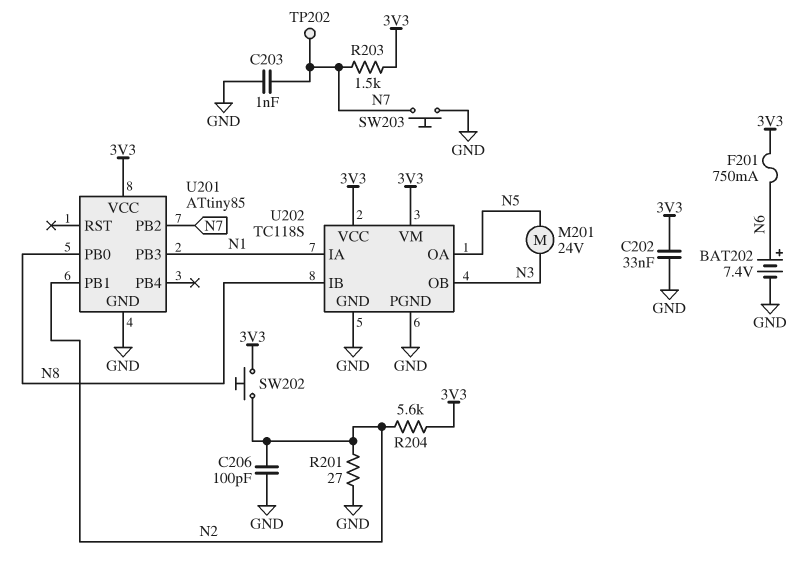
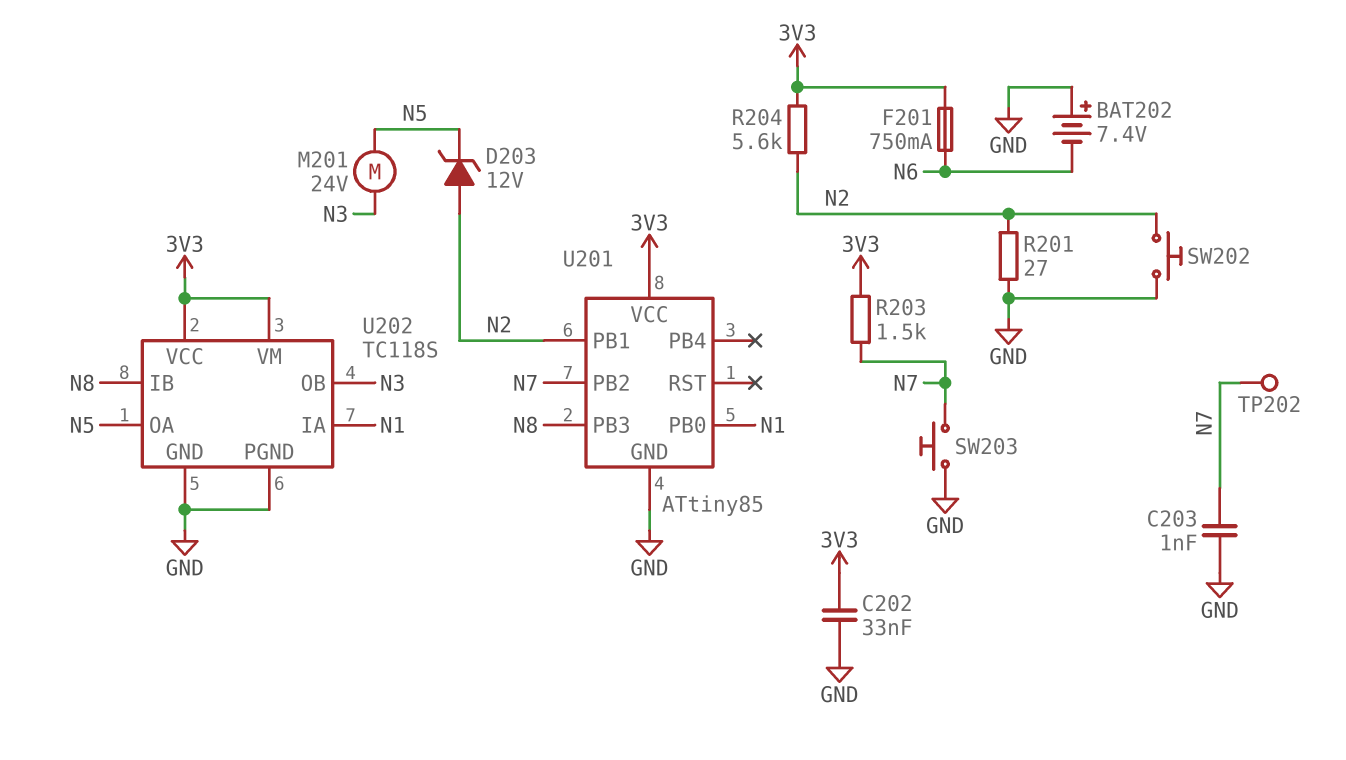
BAT202: 7.4V (plus N6, minus GND) -> 7.4V (plus GND, minus N6)
C206: 100pF (GND, N2) -> none
D203: none -> zener 12V (A N2, K N5)
SW202: button (3V3, N2) -> button (GND, N2)
U201 pin PB0: N8 -> N1
U201 pin PB3: N1 -> N8

